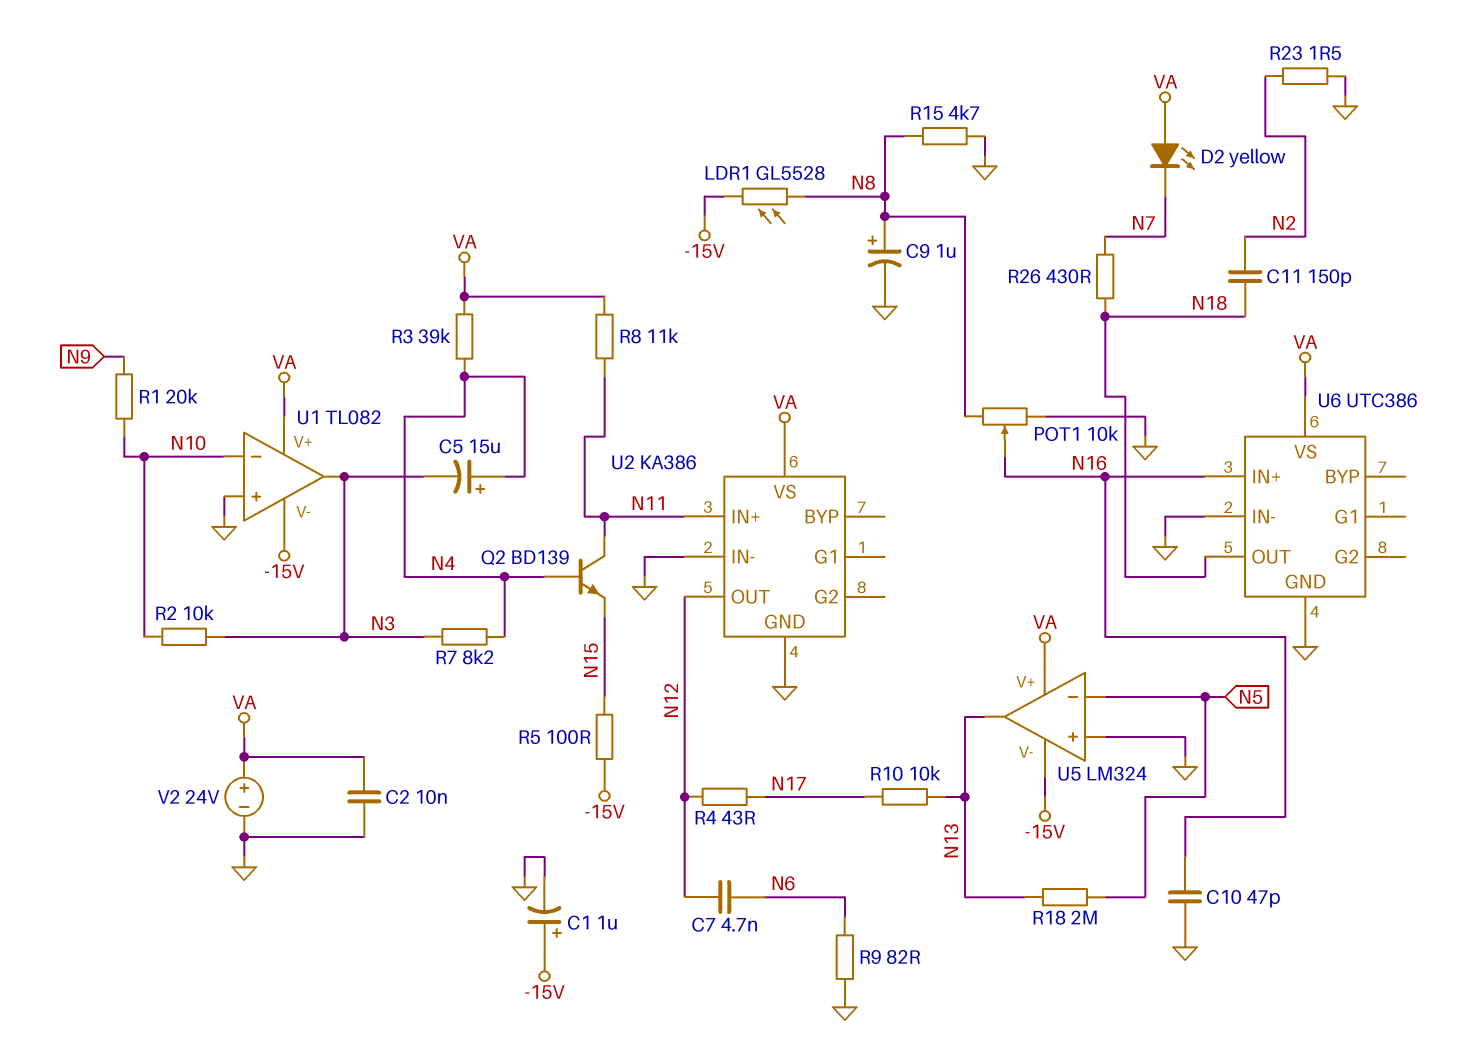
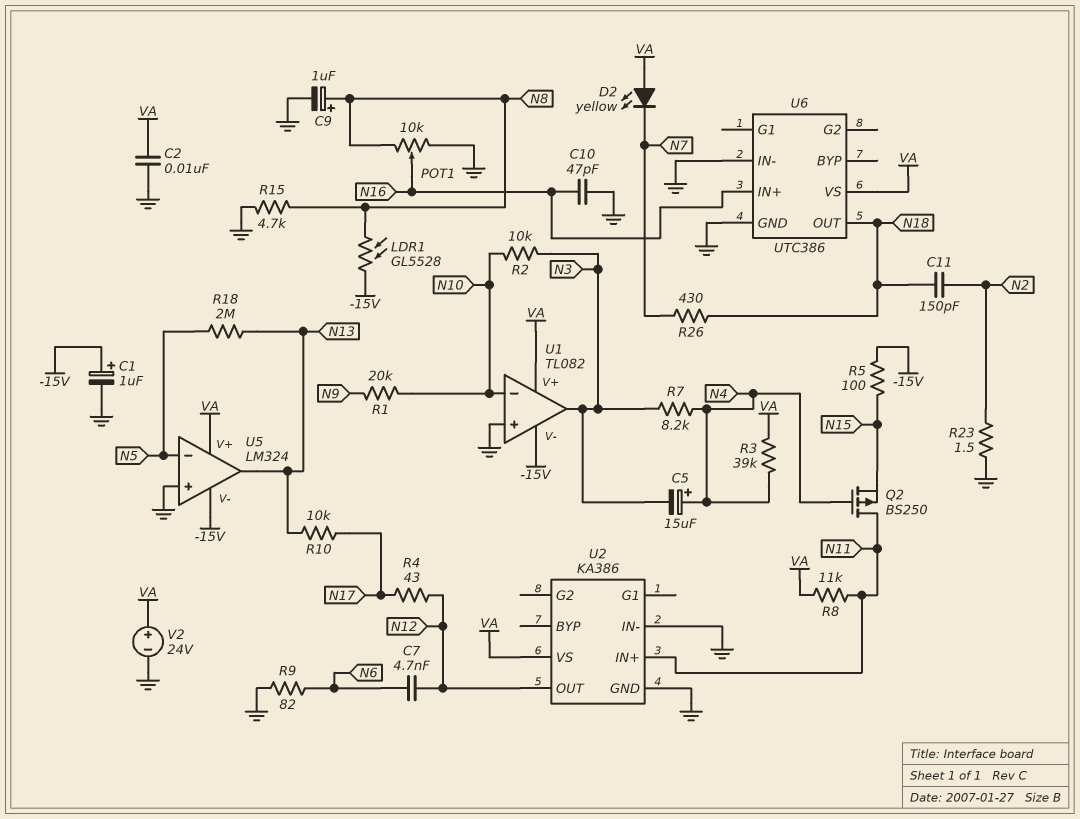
Q2: NPN BD139 (B N4, C N11, E N15) -> PMOS BS250 (G N4, D N11, S N15)

